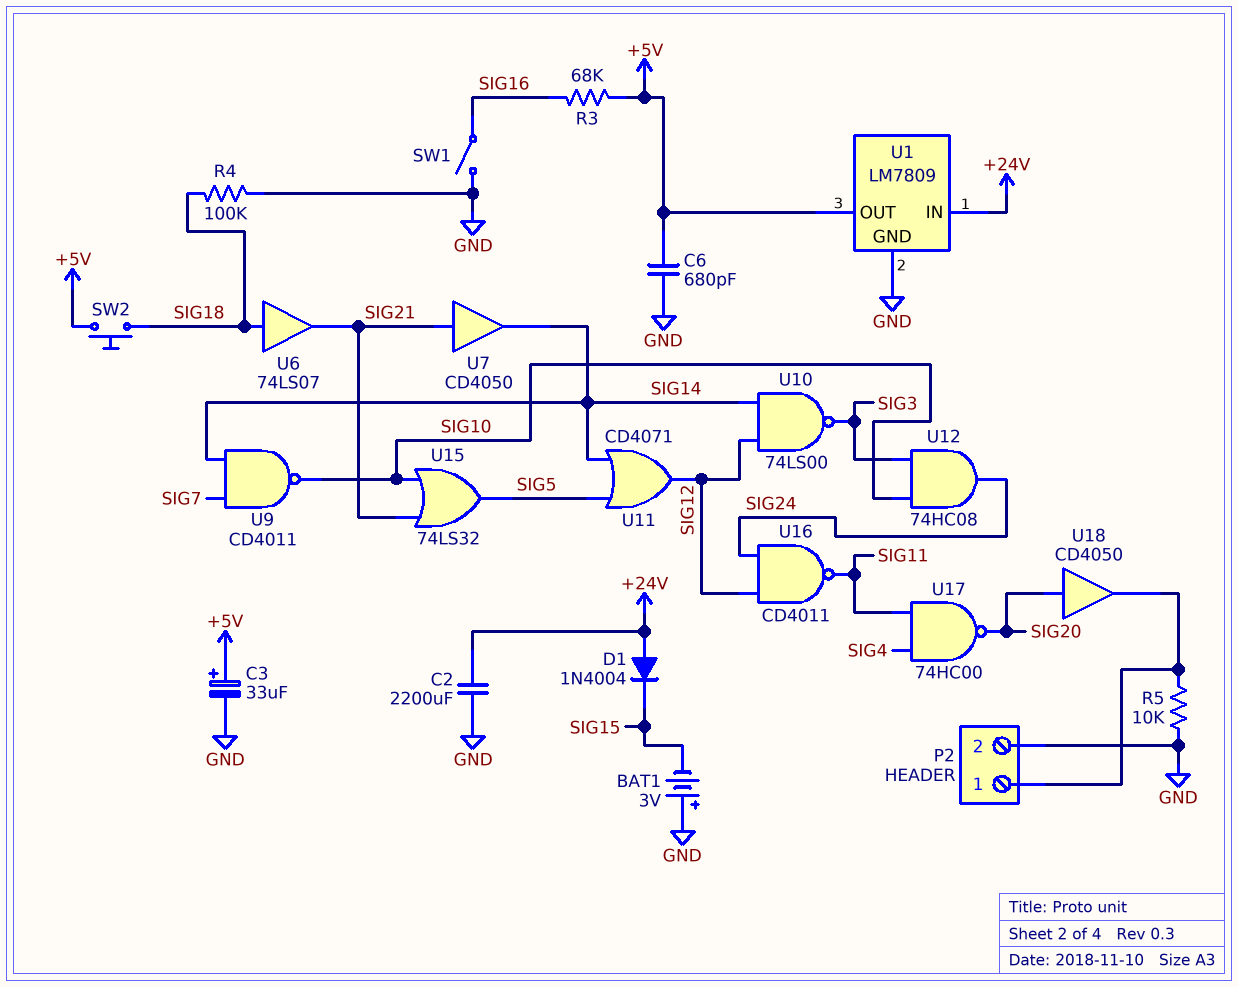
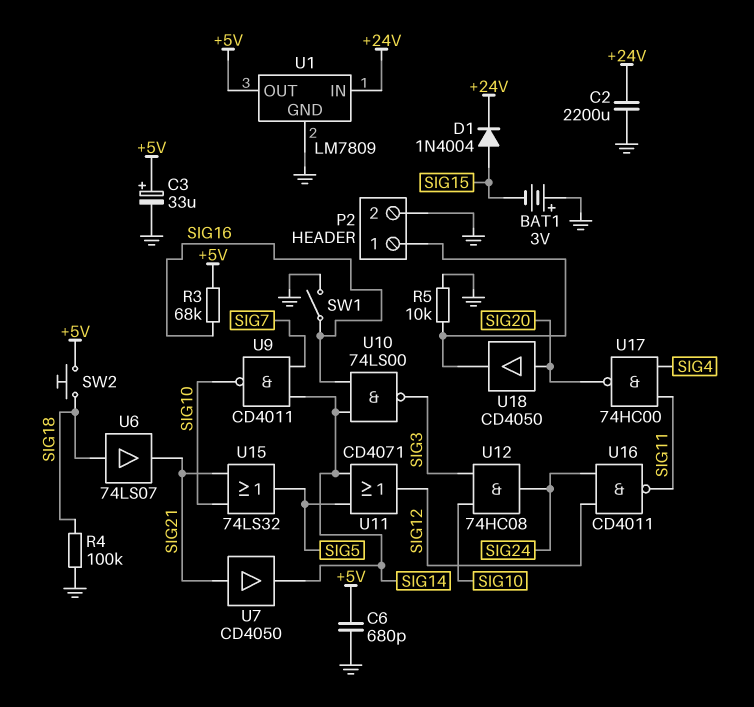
D1: diode 1N4004 (A +24V, K SIG15) -> diode 1N4004 (A SIG15, K +24V)
U10: NAND 74LS00 (in SIG12, in SIG14, out SIG3) -> NAND 74LS00 (in SIG14, in SIG16, out SIG3)

